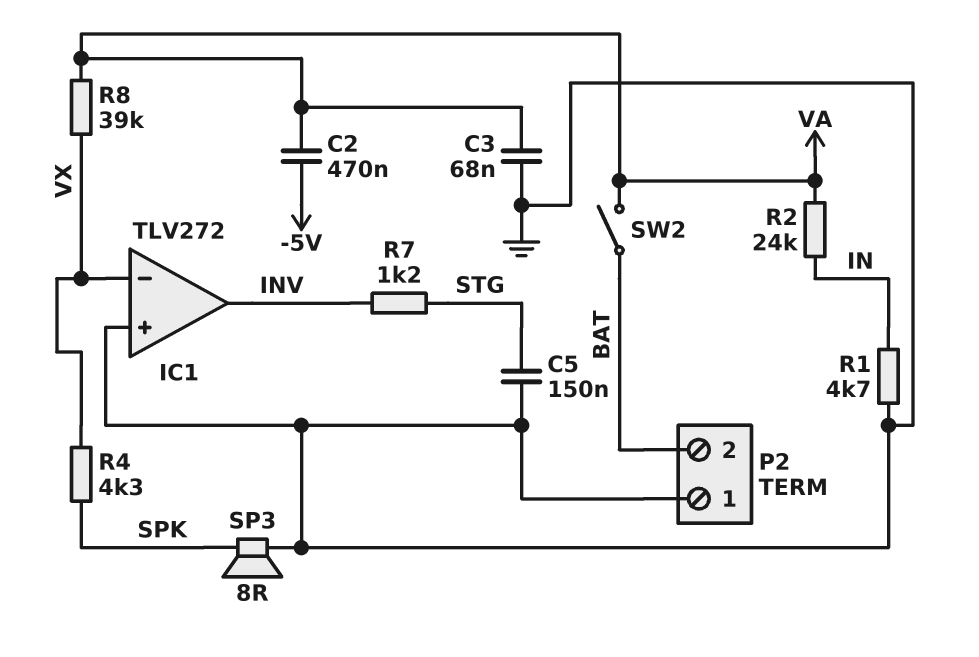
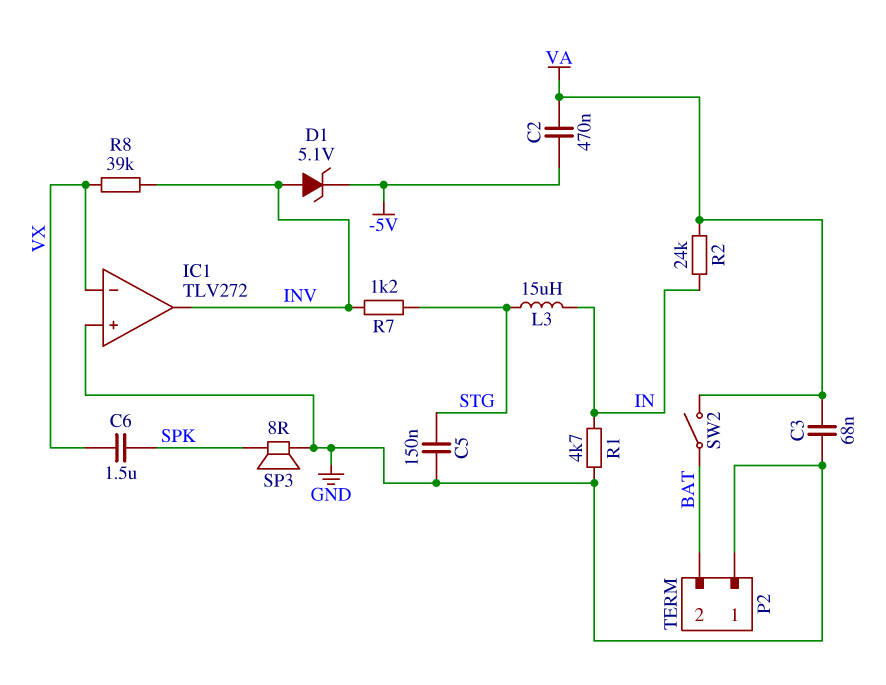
C6: none -> 1.5uF (SPK, VX)
D1: none -> zener 5.1V (A INV, K -5V)
L3: none -> 15uH (IN, STG)
R4: 4.3k (SPK, VX) -> none
R8: 39k (VA, VX) -> 39k (INV, VX)

